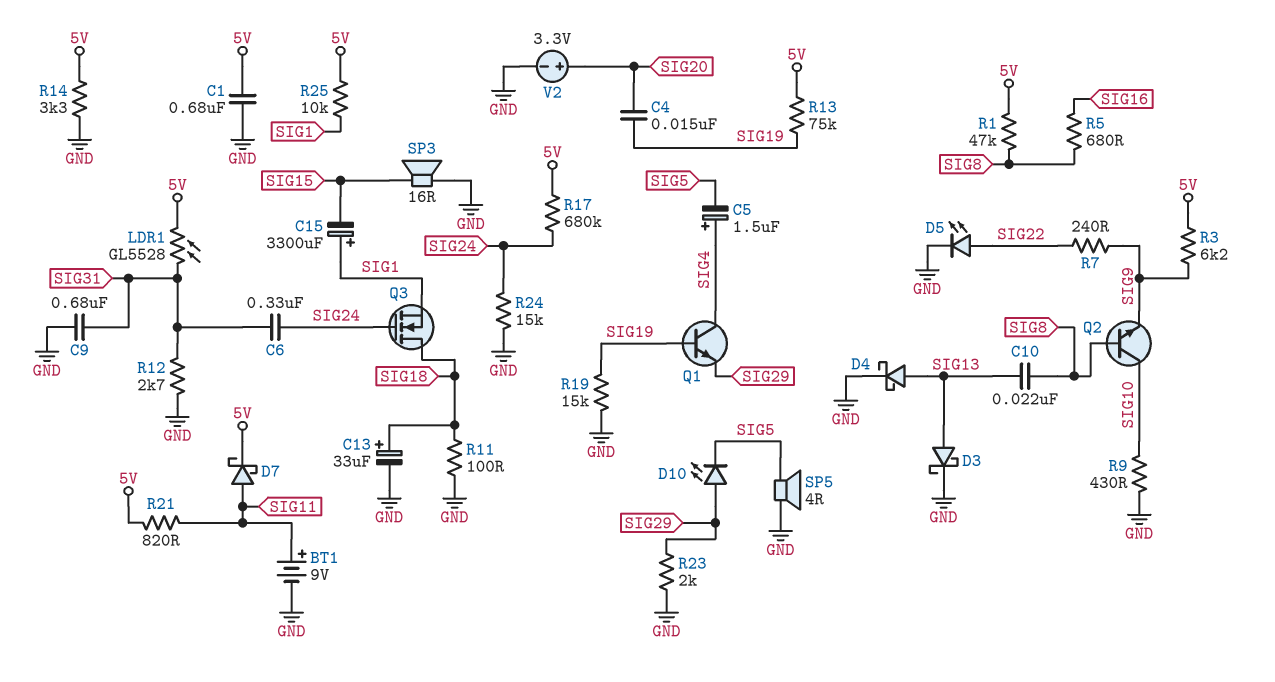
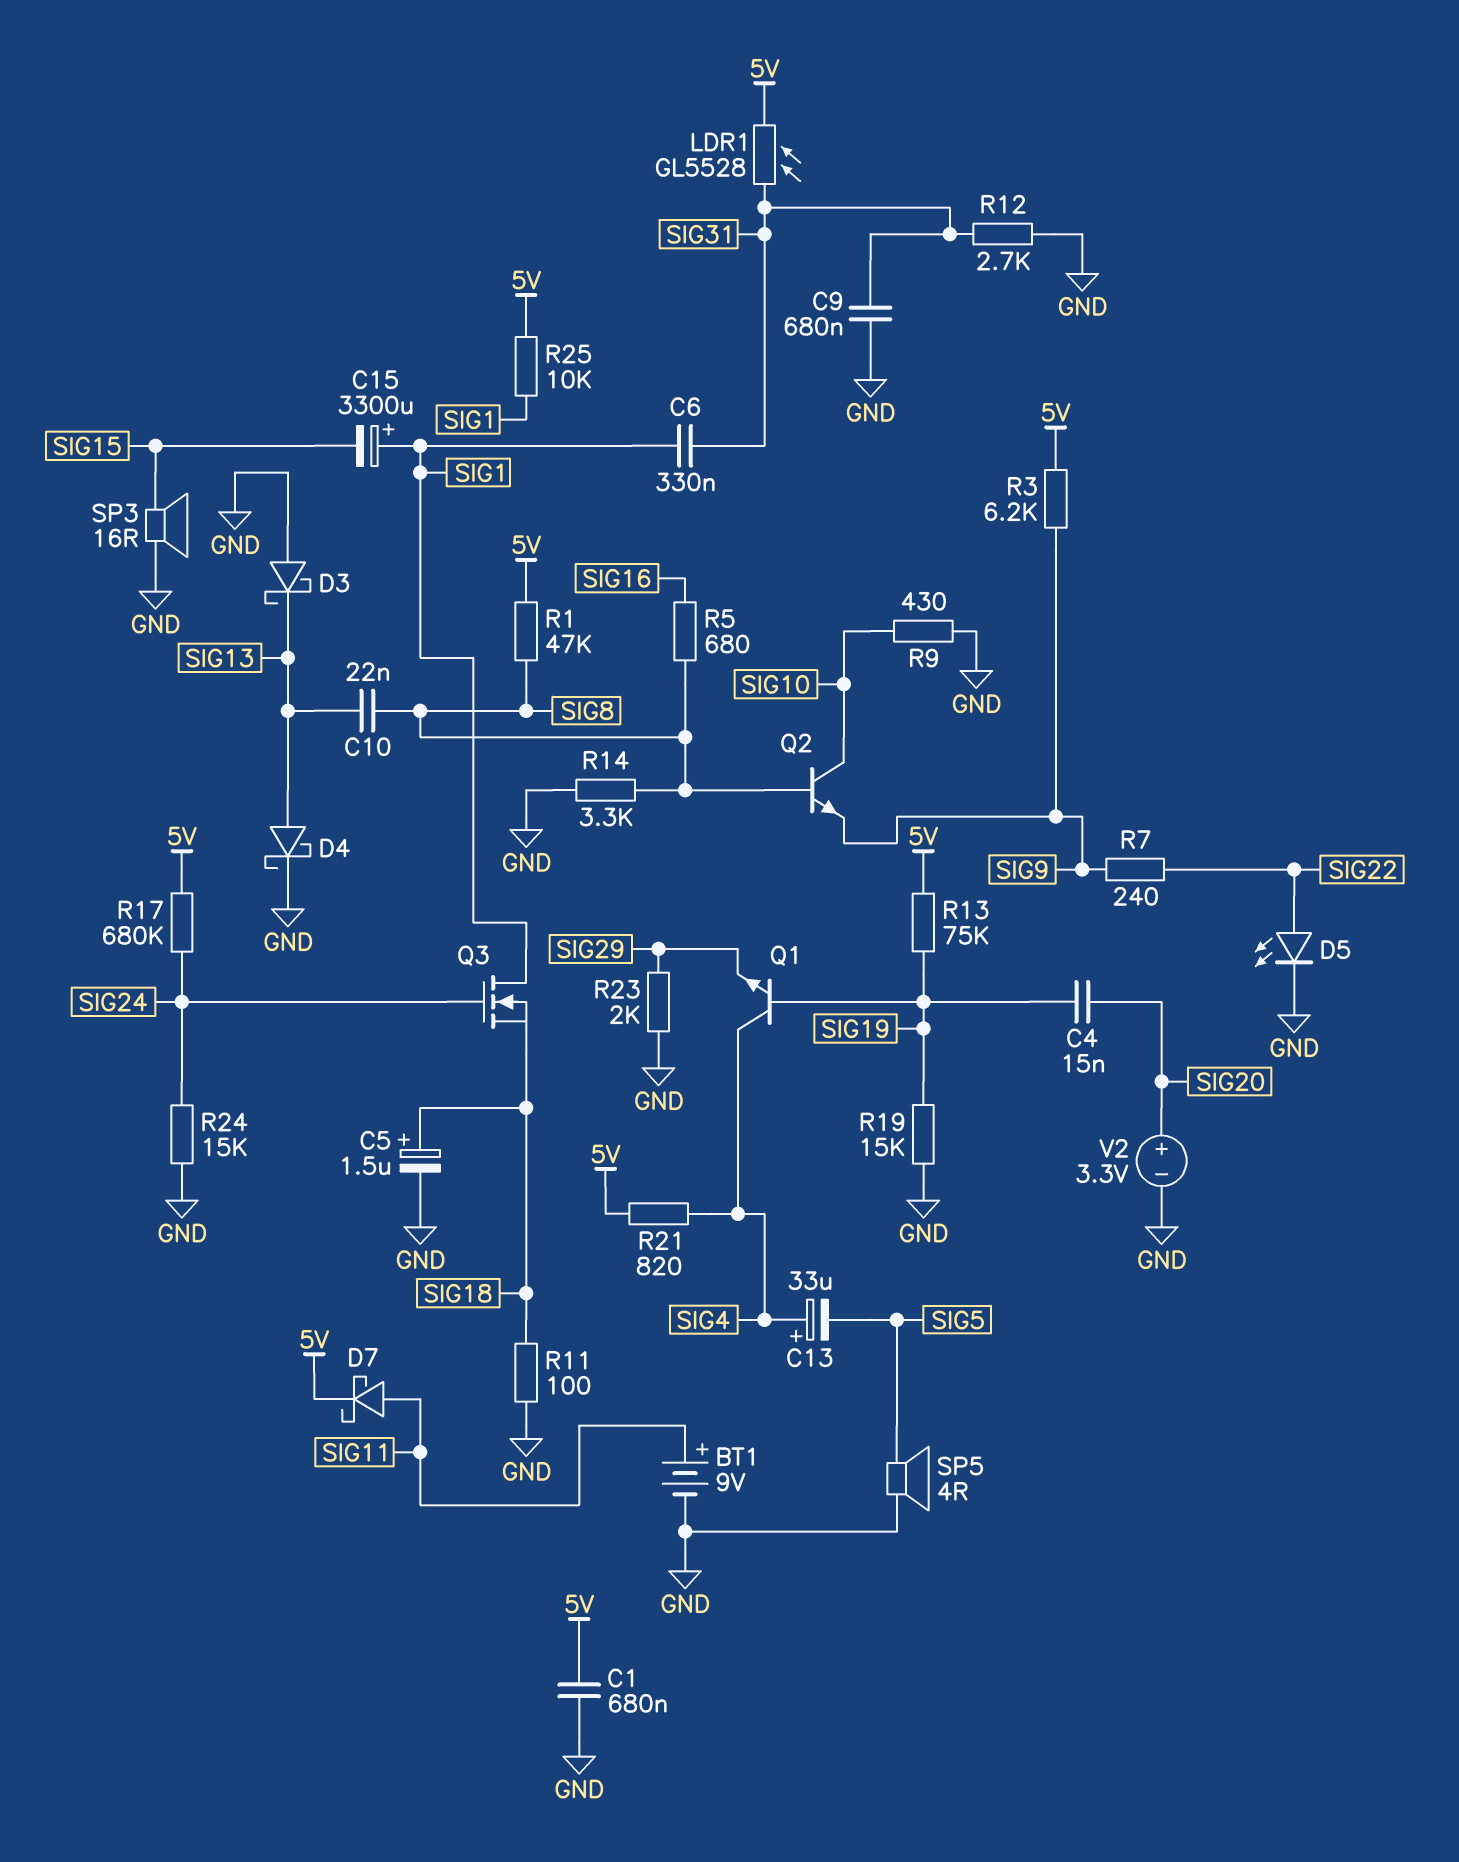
C5: 1.5uF (plus SIG4, minus SIG5) -> 1.5uF (plus SIG18, minus GND)
C6: 330nF (SIG24, SIG31) -> 330nF (SIG1, SIG31)
C13: 33uF (plus SIG18, minus GND) -> 33uF (plus SIG4, minus SIG5)
D3: schottky (A SIG13, K GND) -> schottky (A GND, K SIG13)
D10: LED (A SIG29, K SIG5) -> none
Q3: NMOS (G SIG24, D SIG18, S SIG1) -> NMOS (G SIG24, D SIG1, S SIG18)
R14: 3.3k (5V, GND) -> 3.3k (GND, SIG8)
R21: 820 (5V, SIG11) -> 820 (5V, SIG4)

